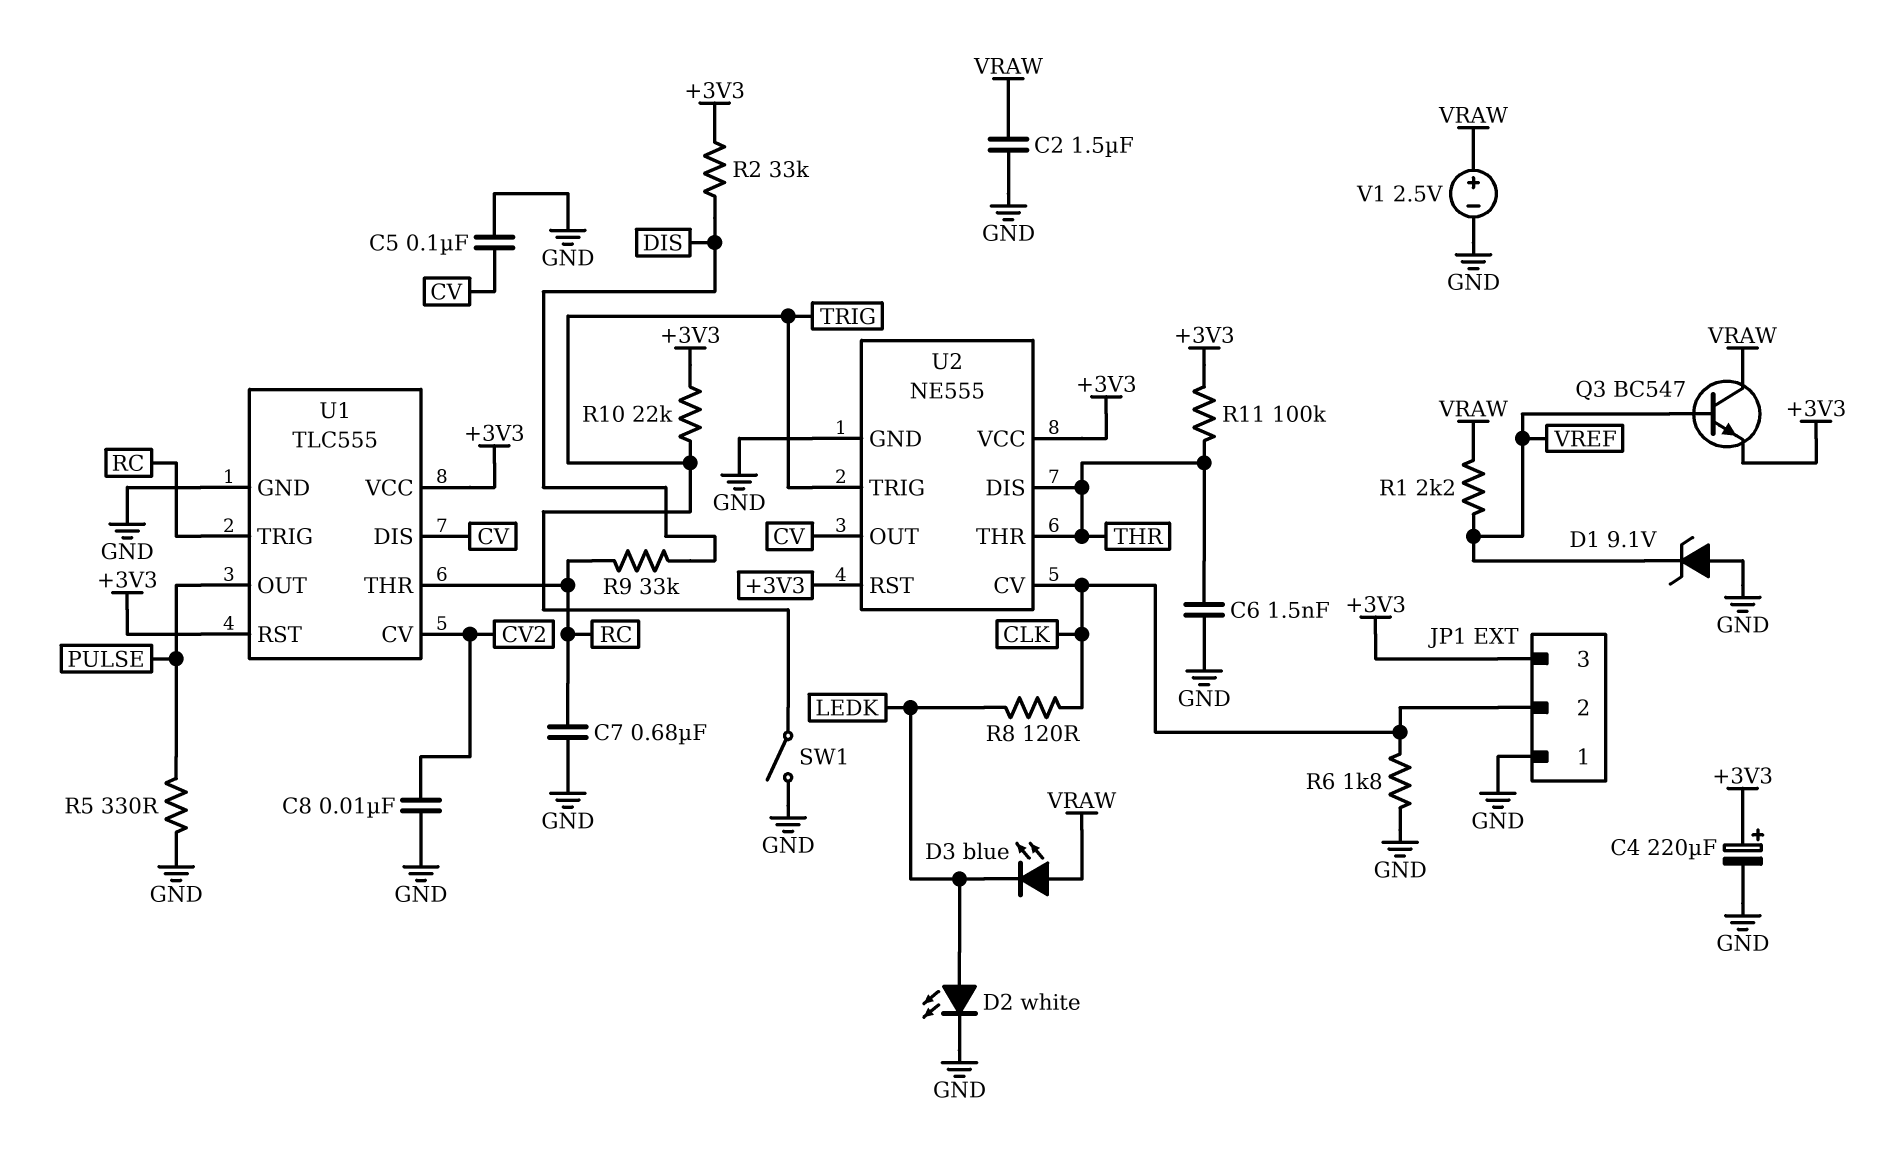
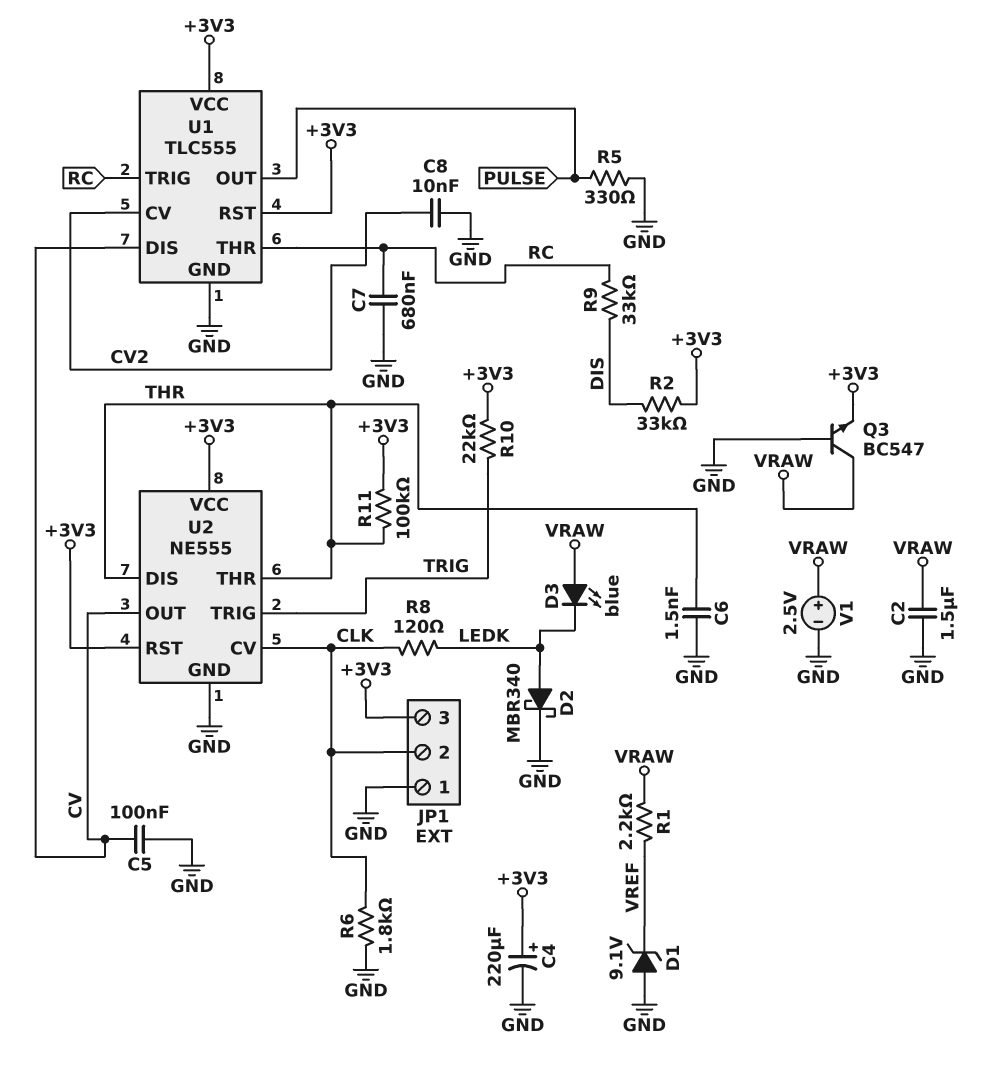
D2: LED white (A LEDK, K GND) -> schottky MBR340 (A LEDK, K GND)
Q3: NPN BC547 (B VREF, C VRAW, E +3V3) -> NPN BC547 (B GND, C VRAW, E +3V3)
SW1: switch (GND, TRIG) -> none

